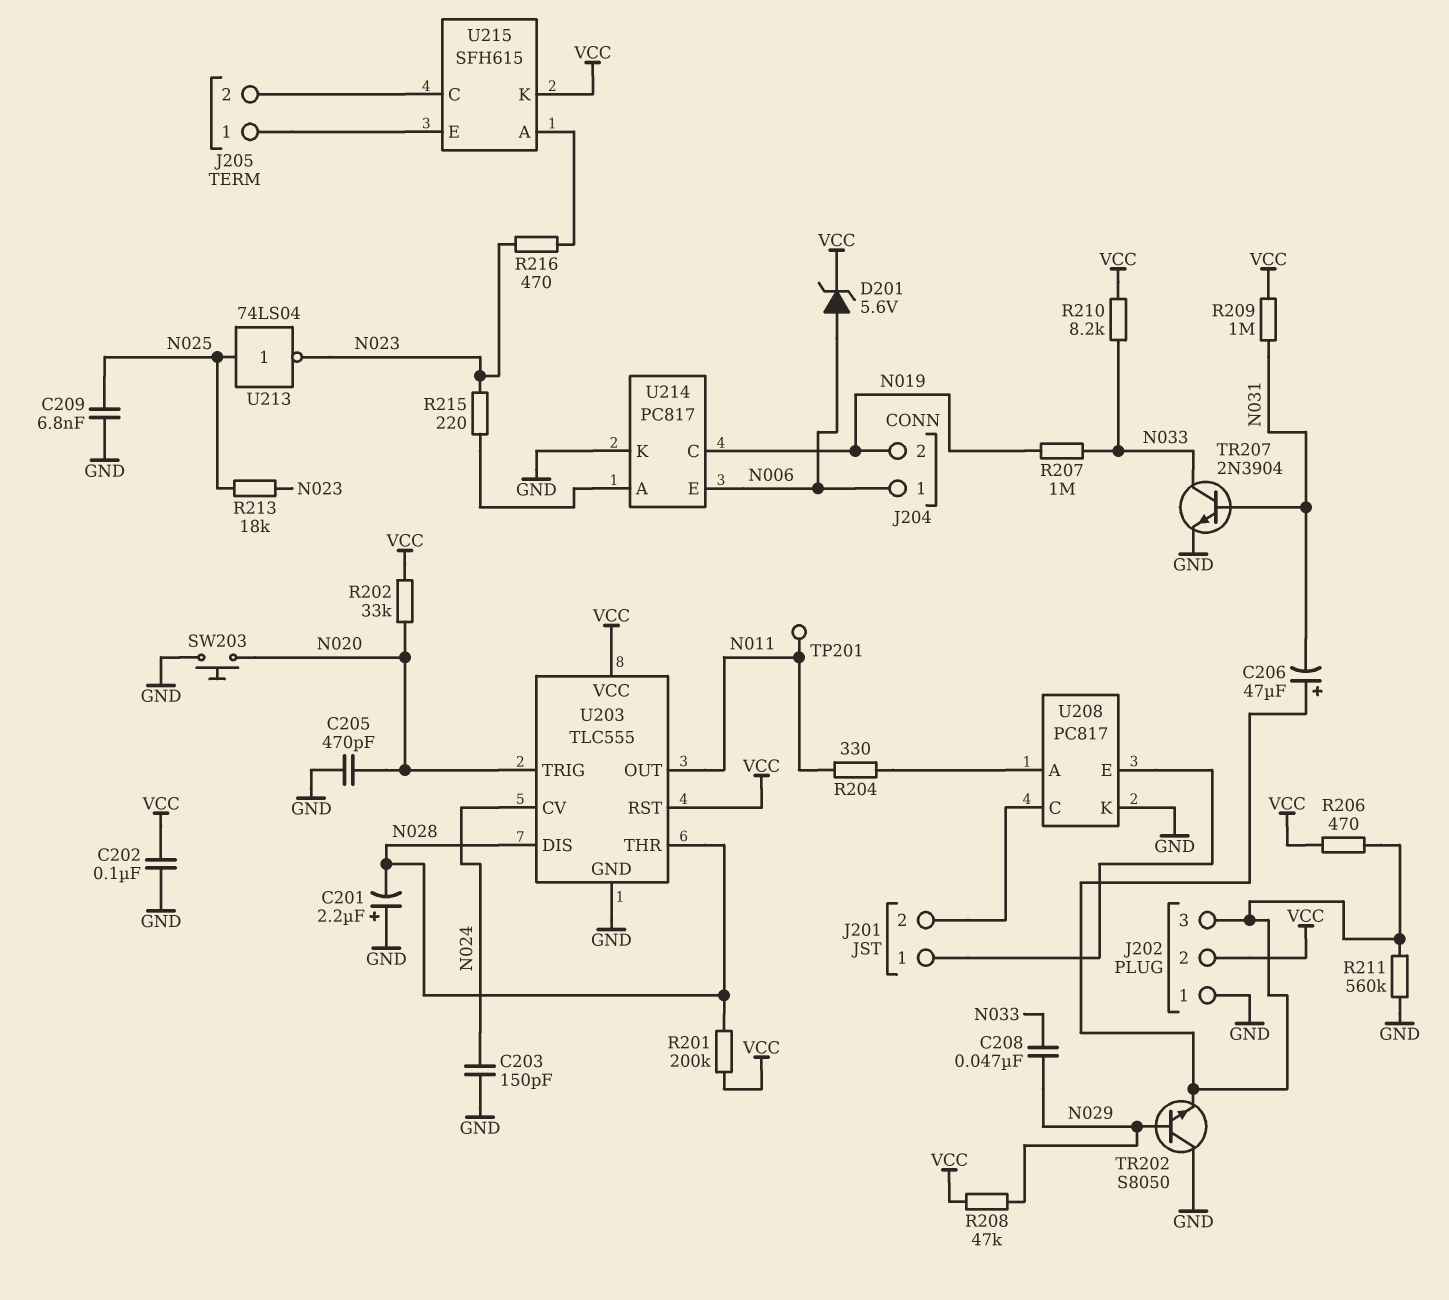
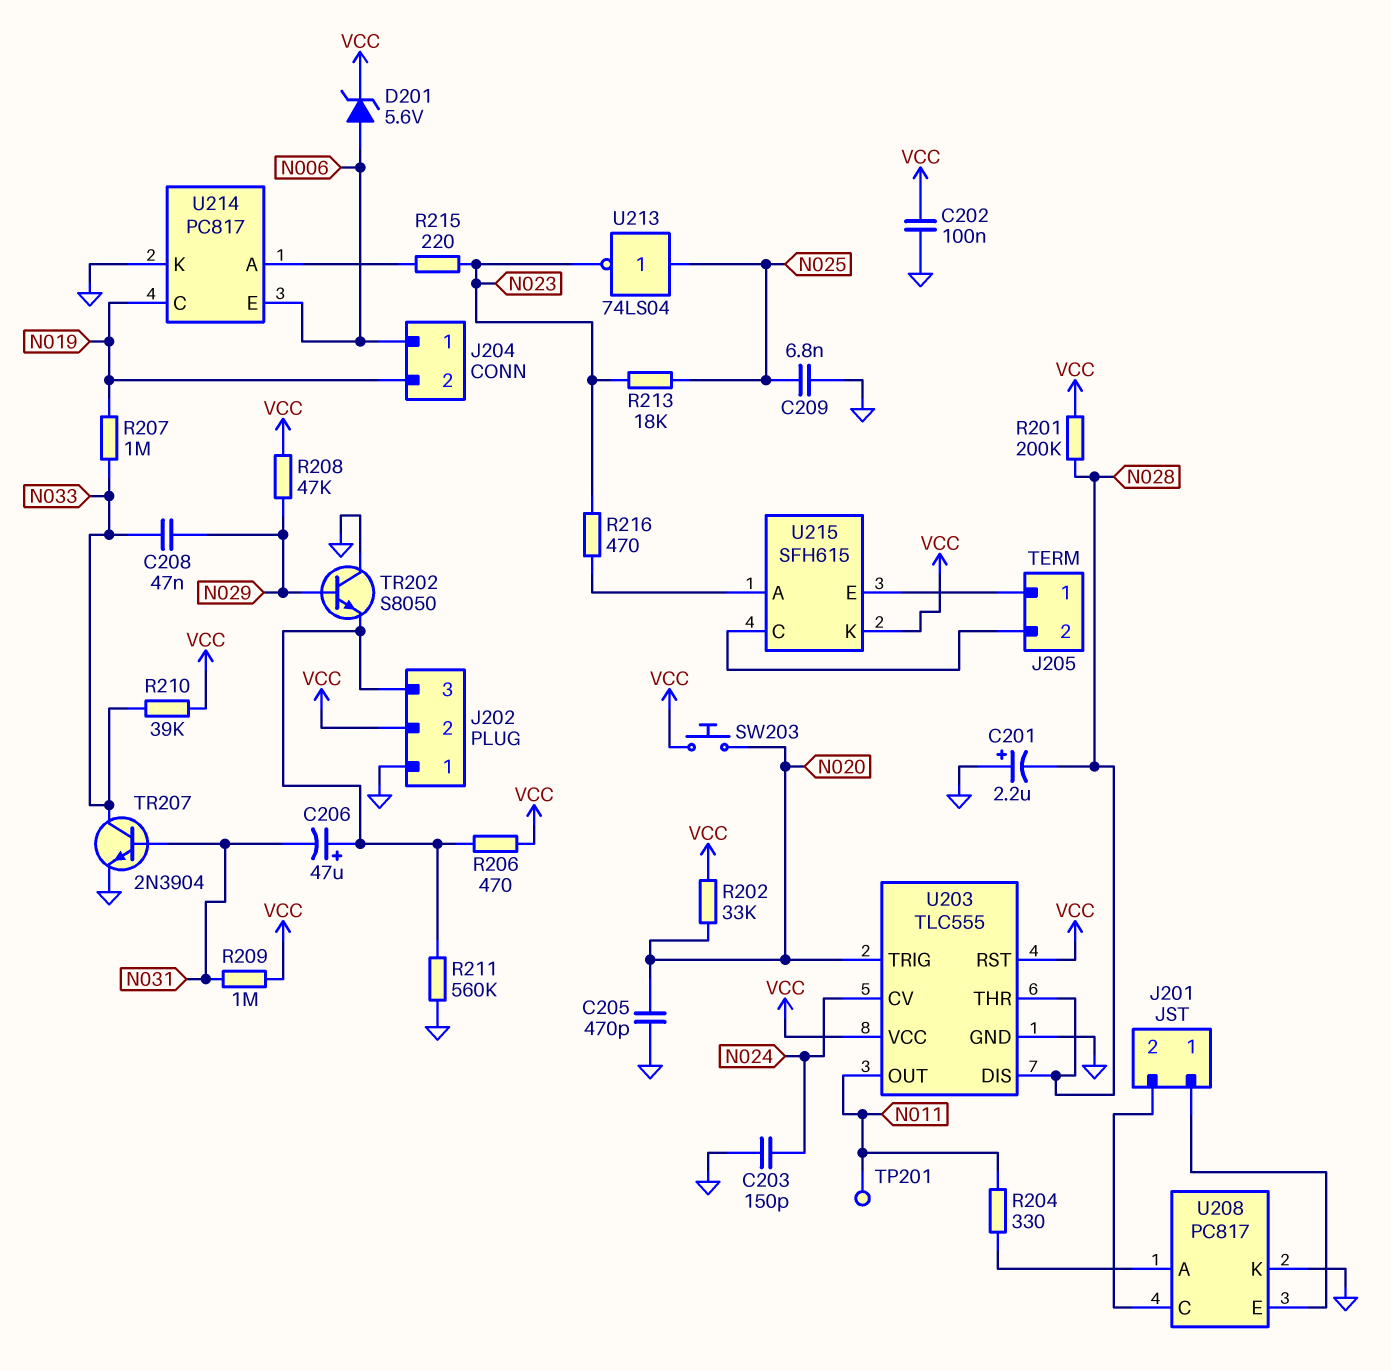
R210: 8.2k (N033, VCC) -> 39k (N033, VCC)
SW203: button (GND, N020) -> button (N020, VCC)

